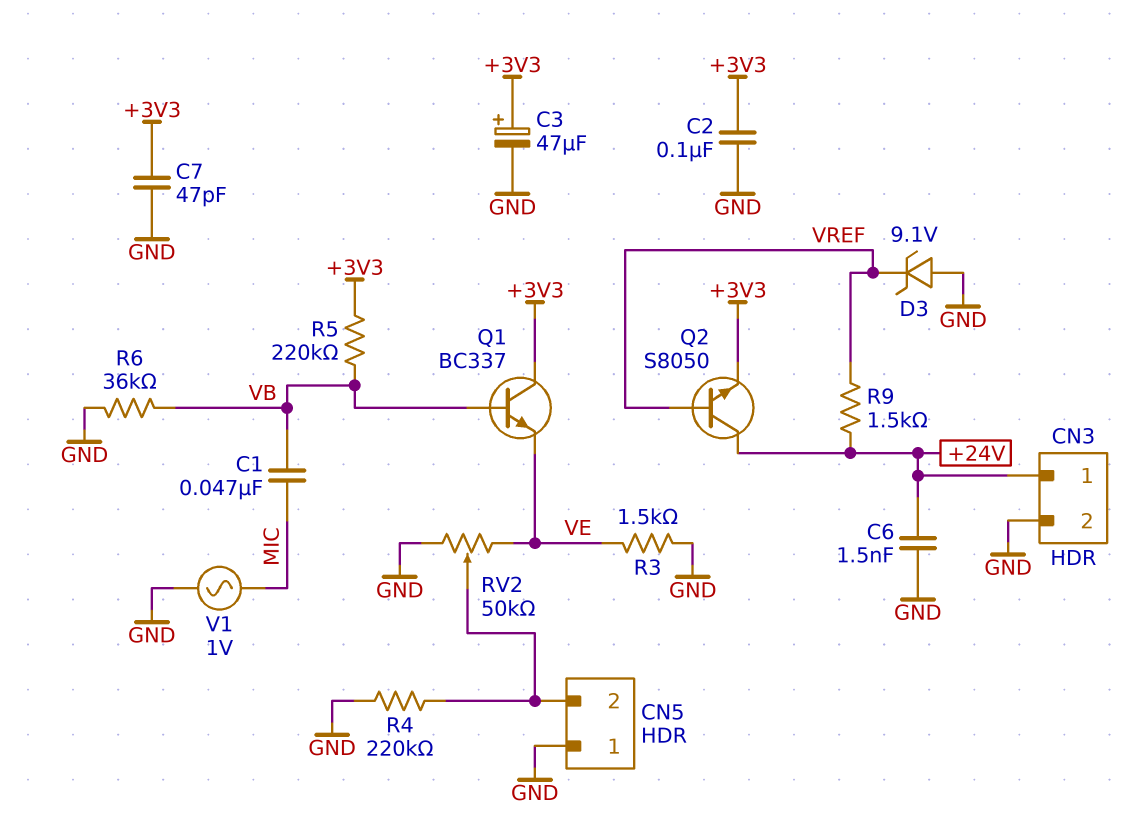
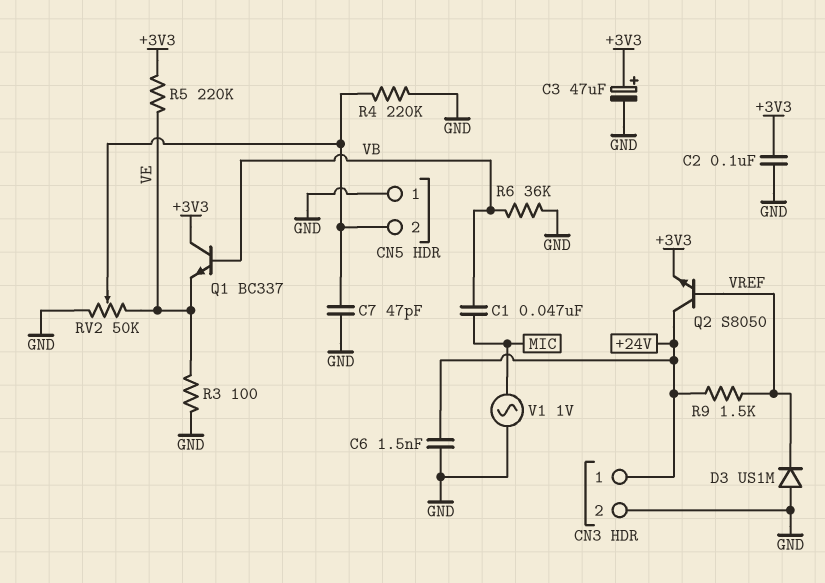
C7: 47pF (+3V3, GND) -> 47pF (CN5/2, GND)
D3: zener 9.1V (A GND, K VREF) -> diode US1M (A GND, K VREF)
R3: 1.5k (GND, VE) -> 100 (GND, VE)
R5: 220k (+3V3, VB) -> 220k (+3V3, VE)

